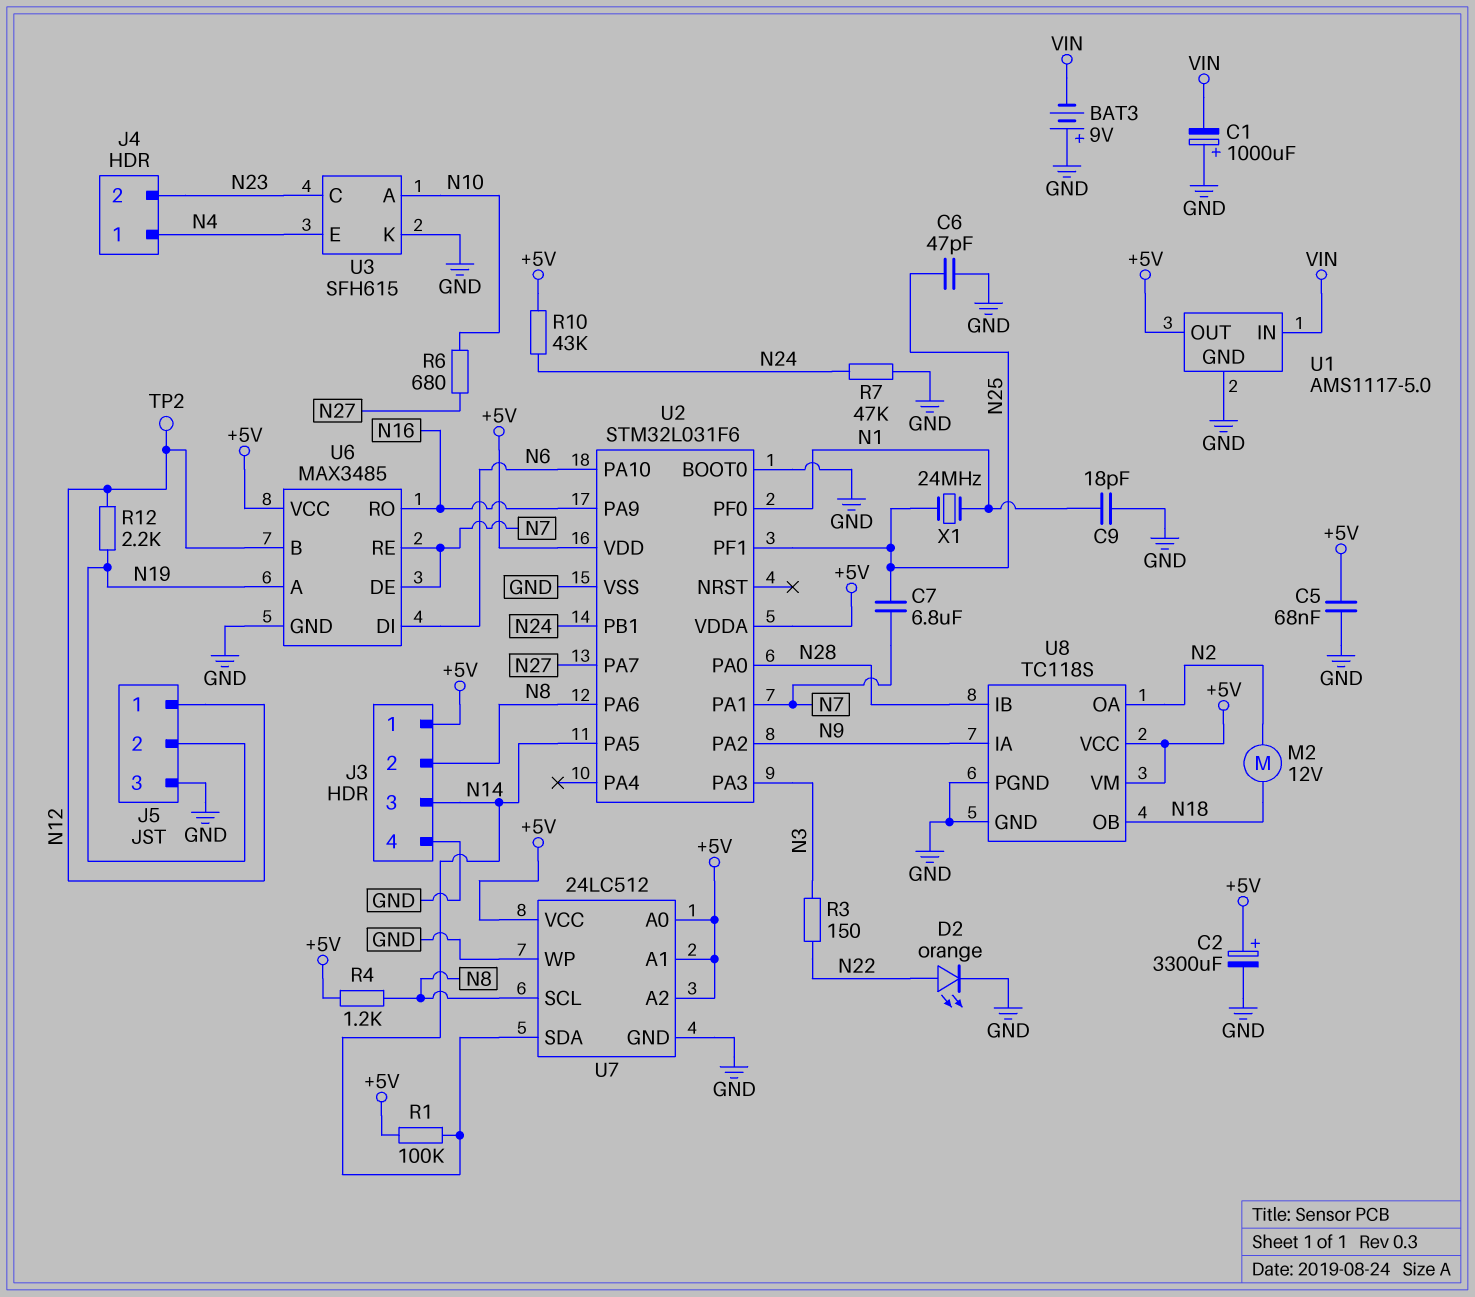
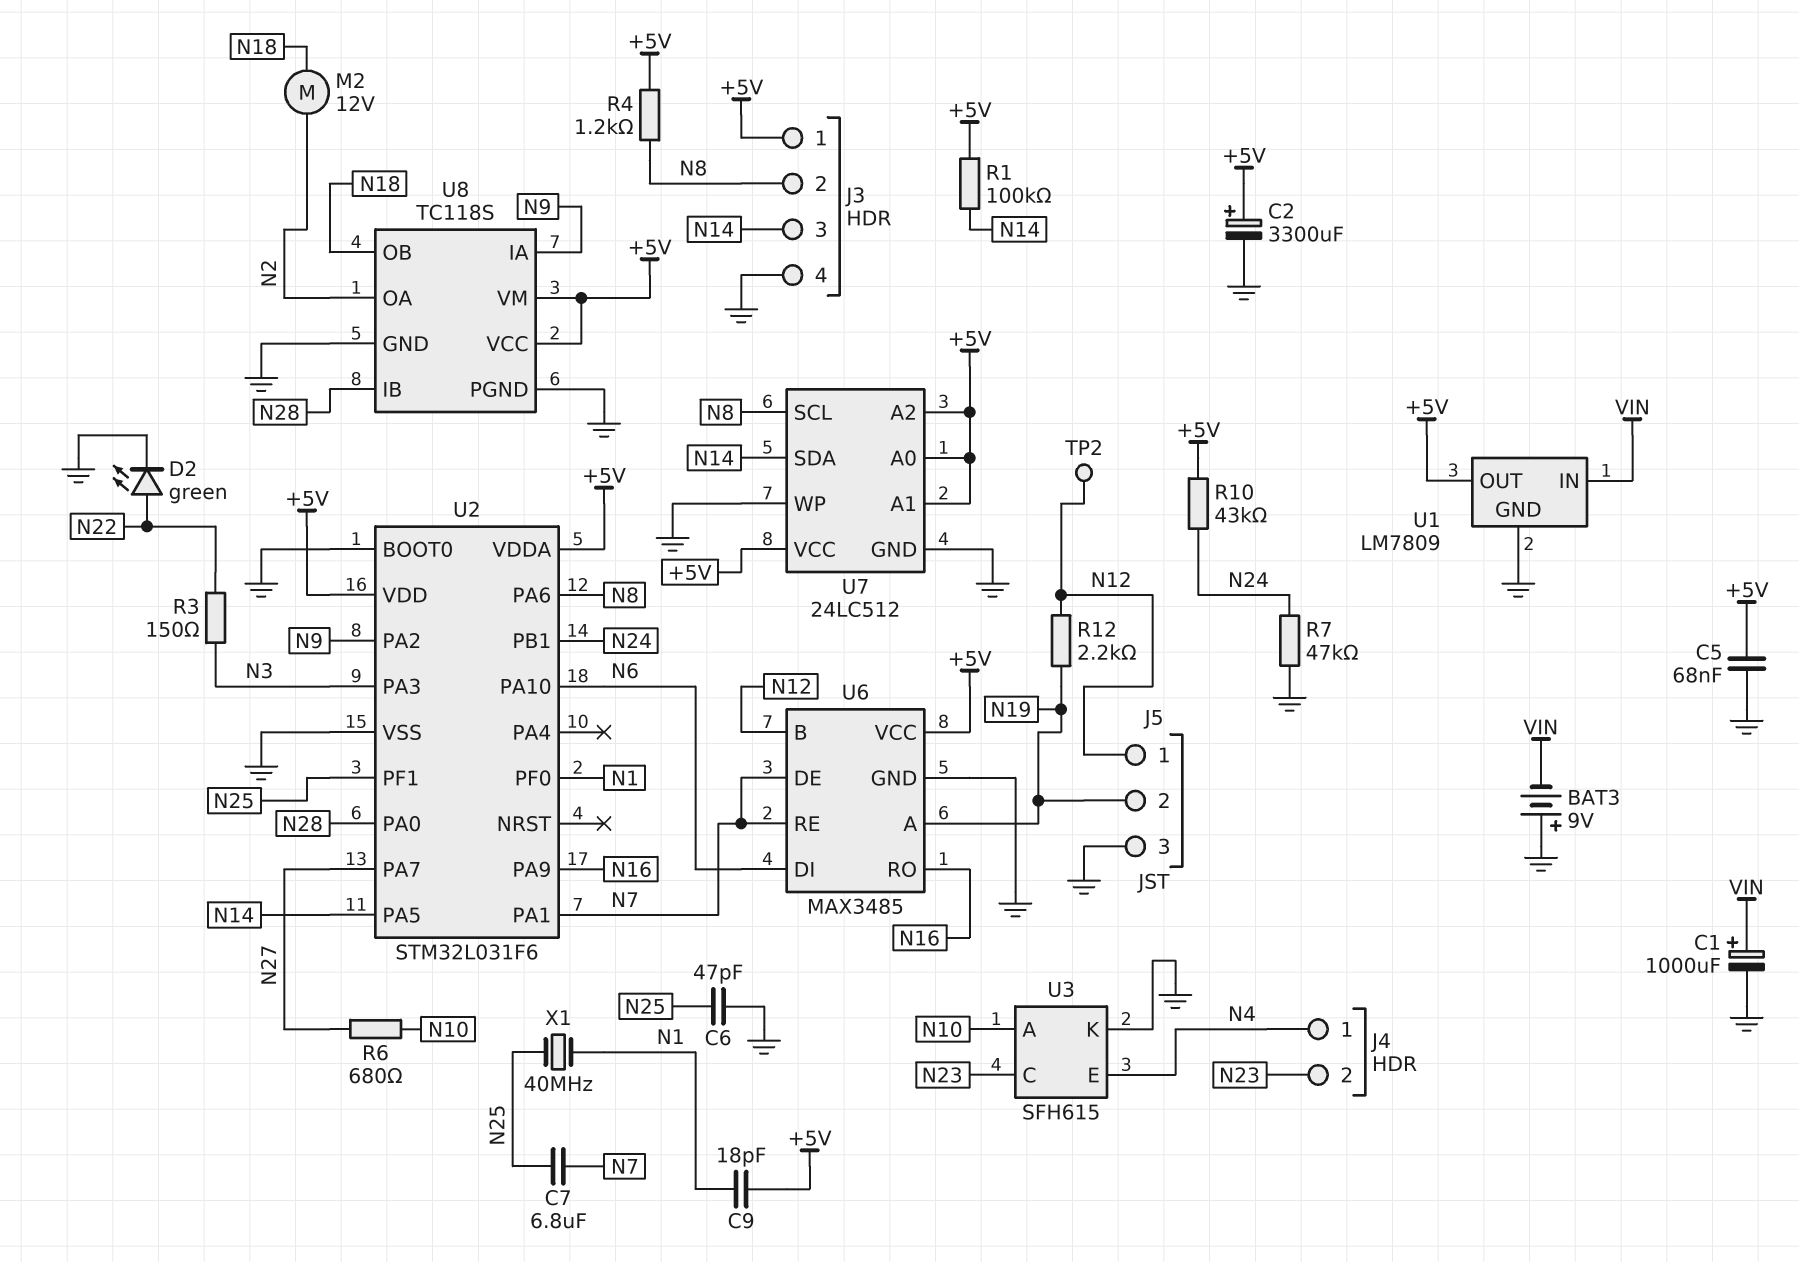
C1: 1000uF (plus GND, minus VIN) -> 1000uF (plus VIN, minus GND)
C9: 18pF (GND, N1) -> 18pF (+5V, N1)
D2: LED orange (A N22, K GND) -> LED green (A N22, K GND)
U1: AMS1117-5.0 -> LM7809
X1: 24MHz (N1, N25) -> 40MHz (N1, N25)

